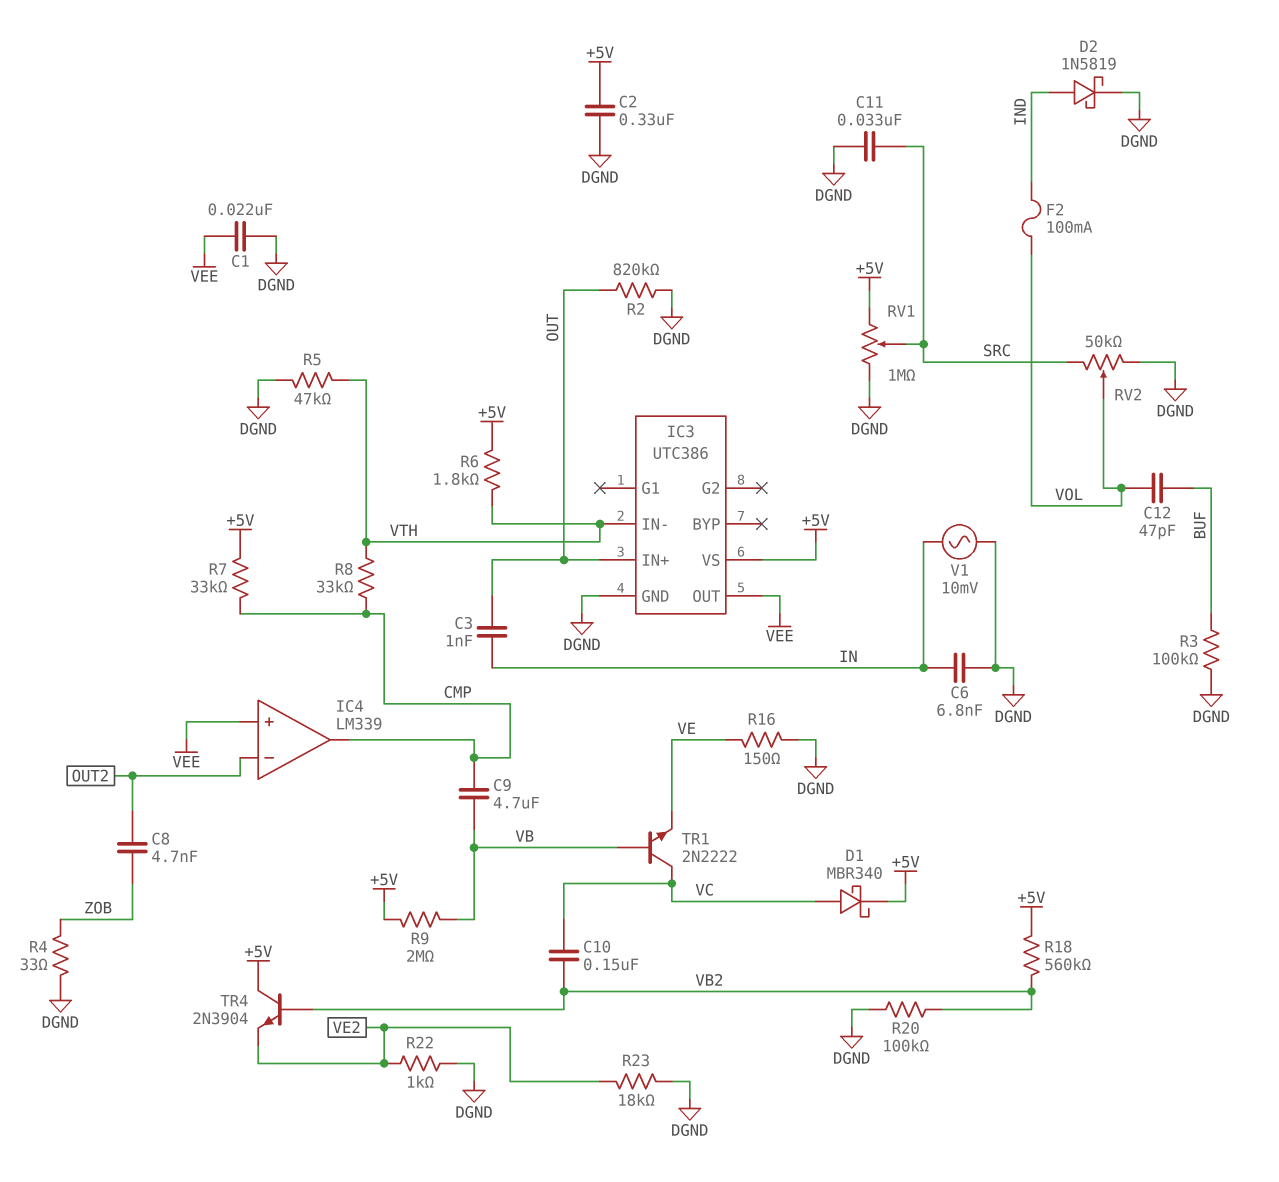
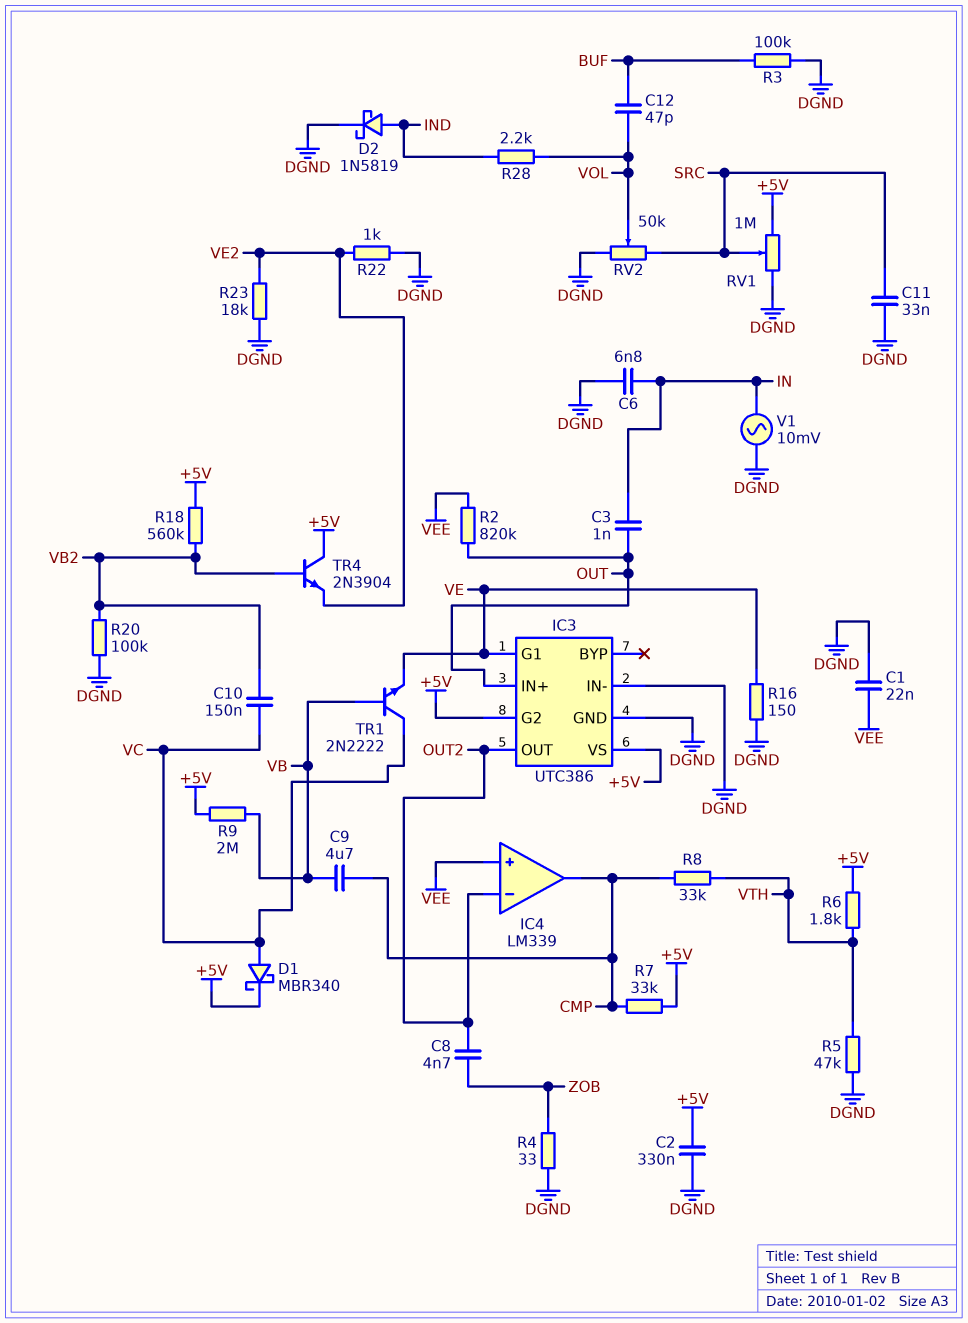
F2: 100mA (IND, VOL) -> none
IC3 pin G1: none -> VE
IC3 pin G2: none -> +5V
IC3 pin IN-: VTH -> DGND
IC3 pin OUT: VEE -> OUT2
R2: 820k (DGND, OUT) -> 820k (OUT, VEE)
R28: none -> 2.2k (IND, VOL)

